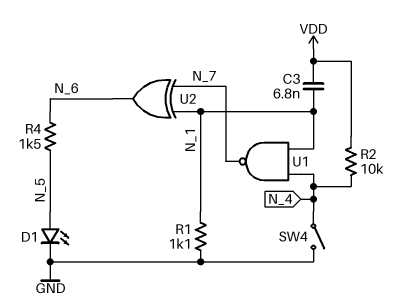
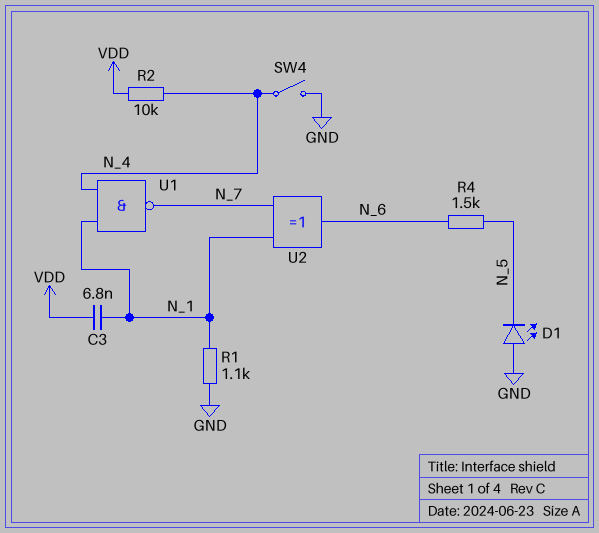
D1: LED (A N_5, K GND) -> LED (A GND, K N_5)

